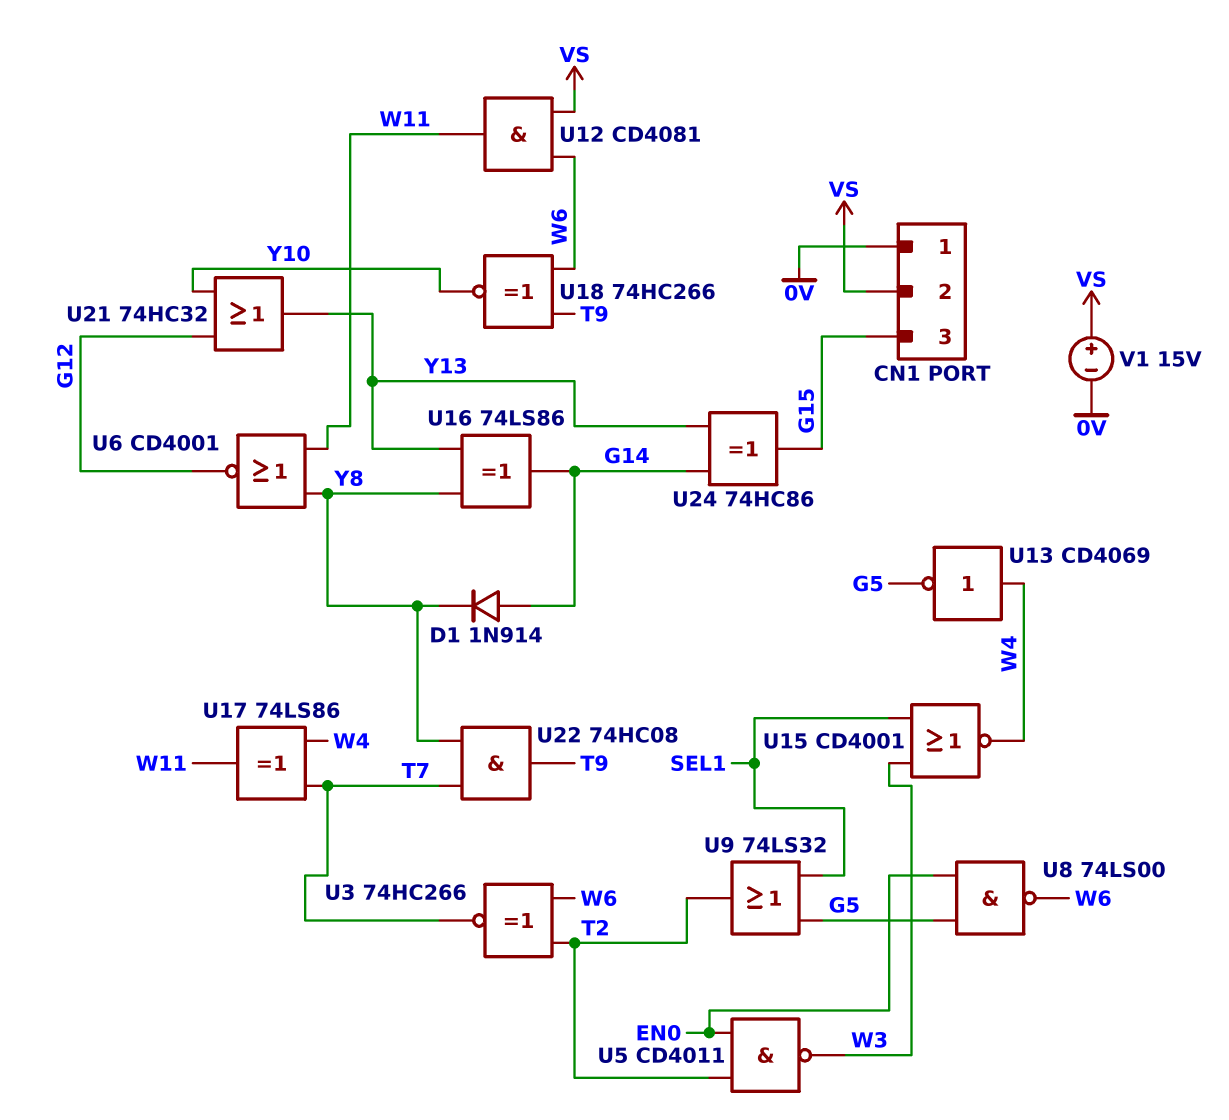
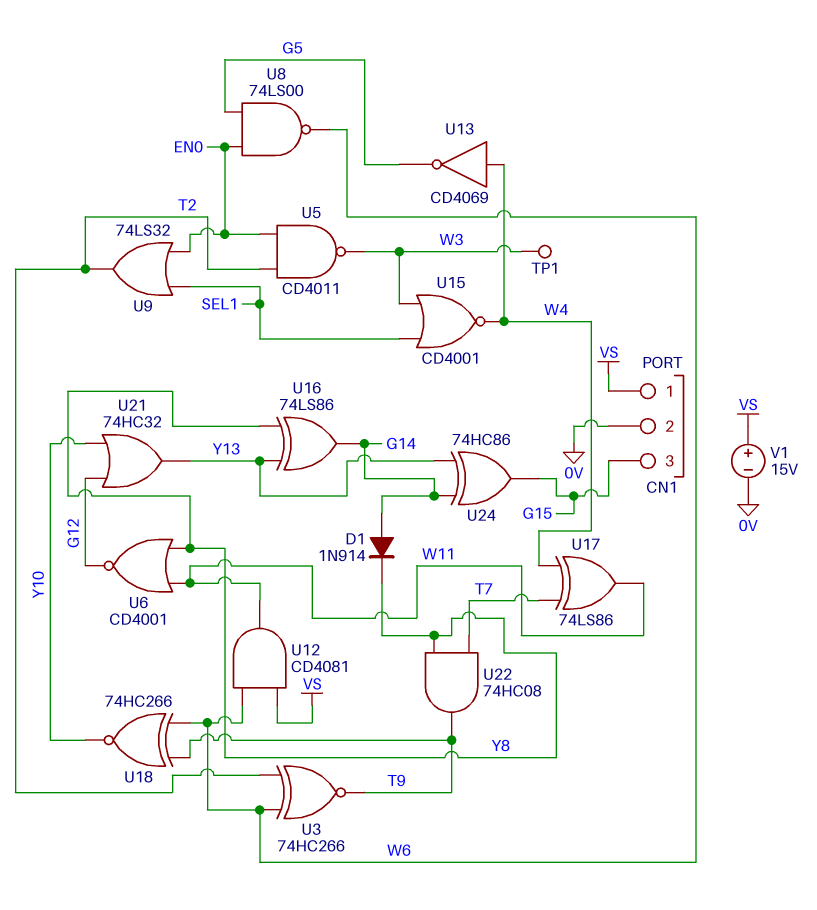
CN1 pin 1: 0V -> VS
CN1 pin 2: VS -> 0V
TP1: none -> test point (W3)
U3: XNOR 74HC266 (in T2, in W6, out T7) -> XNOR 74HC266 (in T2, in W6, out T9)
U9: OR 74LS32 (in G5, in SEL1, out T2) -> OR 74LS32 (in EN0, in SEL1, out T2)

